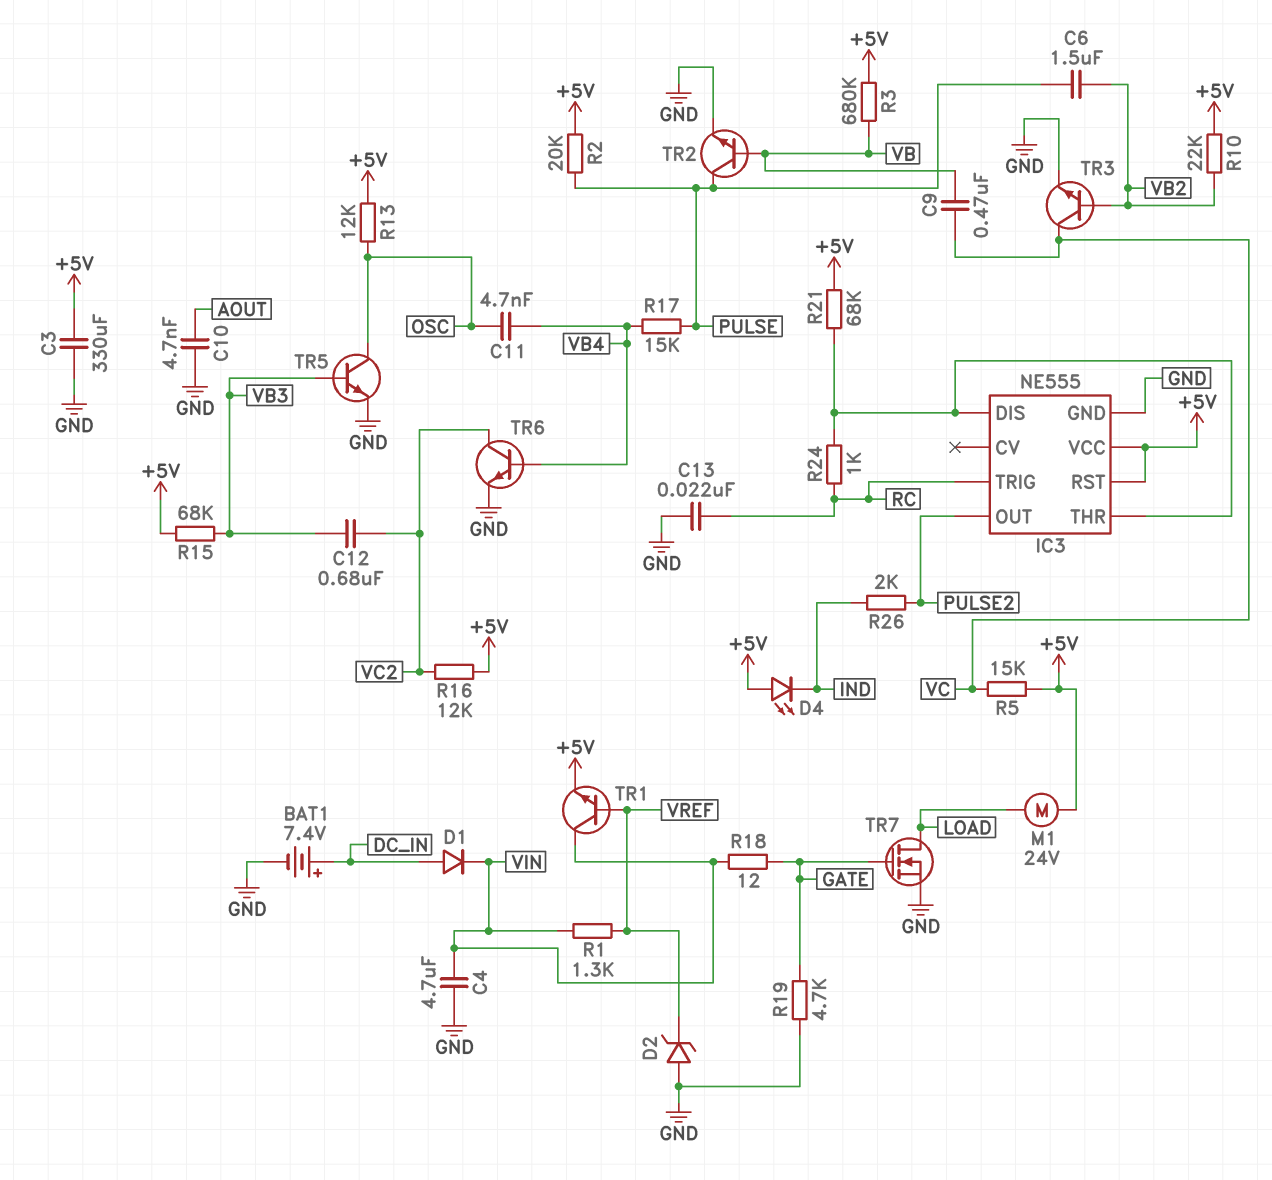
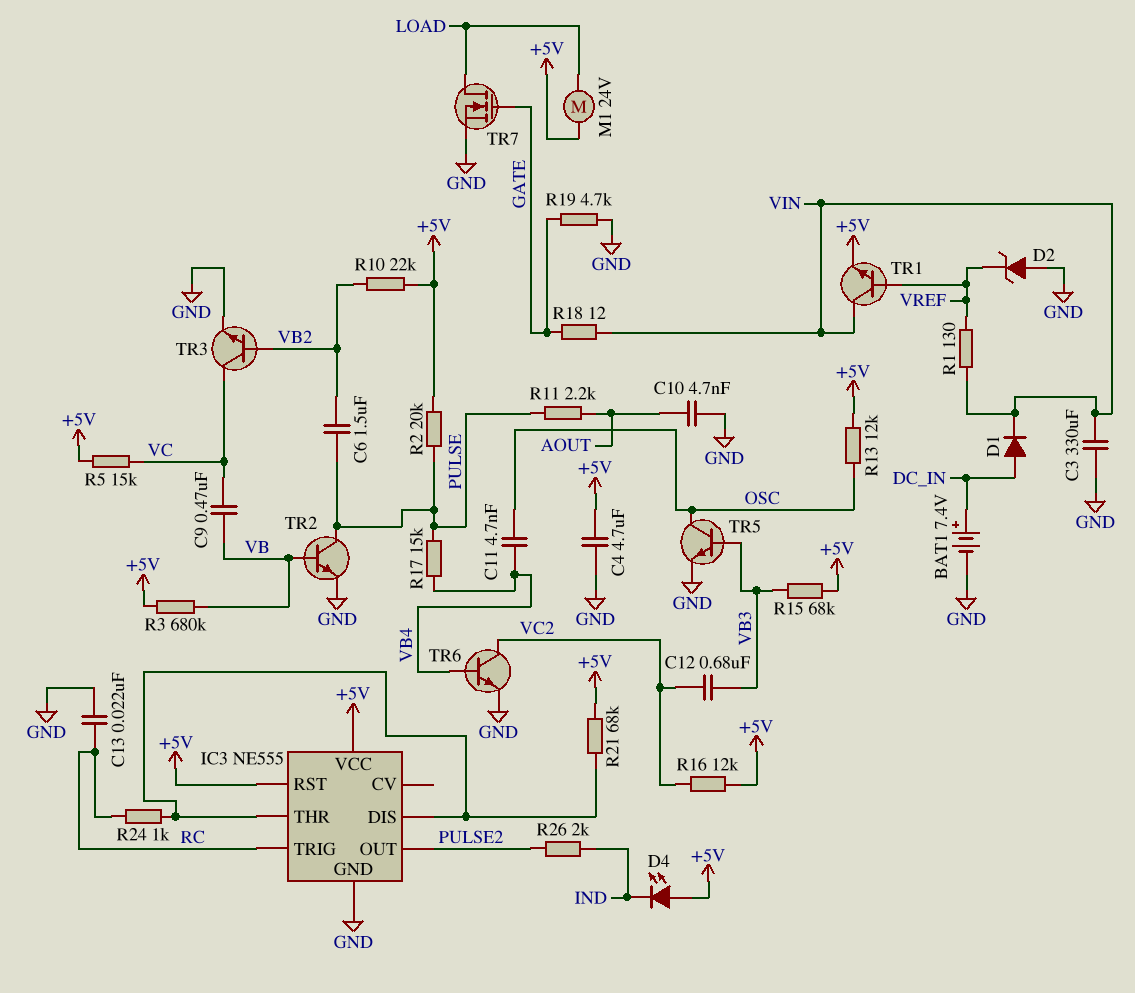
C3: 330uF (+5V, GND) -> 330uF (GND, VIN)
C4: 4.7uF (GND, VIN) -> 4.7uF (+5V, GND)
R1: 1.3k (VIN, VREF) -> 130 (VIN, VREF)
R11: none -> 2.2k (AOUT, PULSE)

